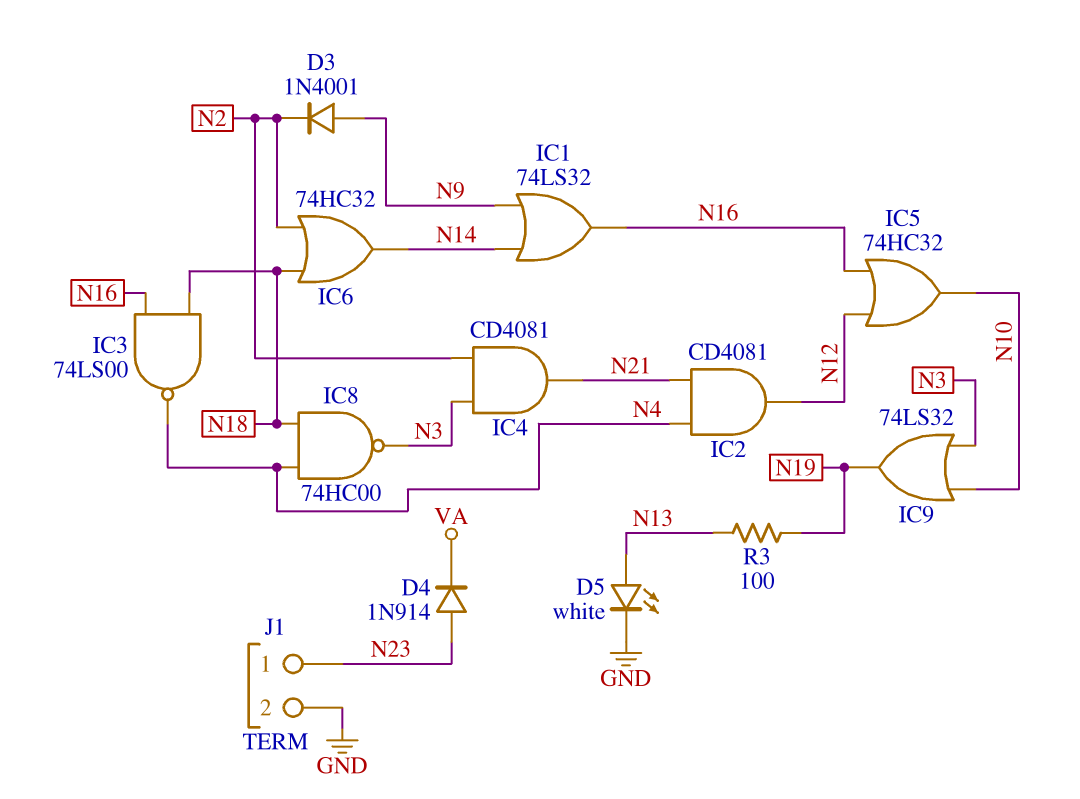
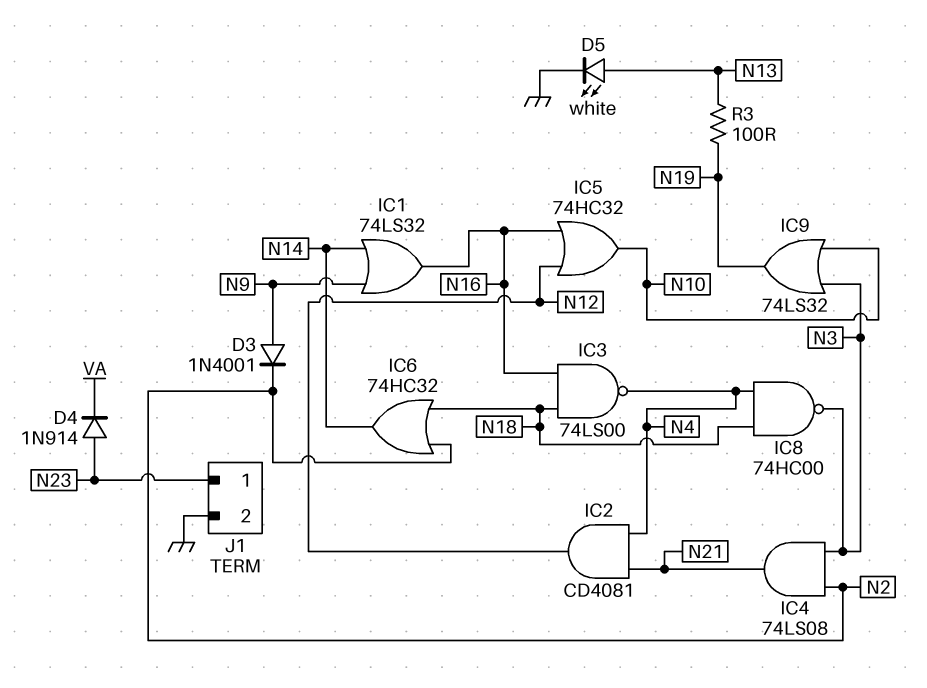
IC4: AND CD4081 (in N2, in N3, out N21) -> AND 74LS08 (in N2, in N3, out N21)

